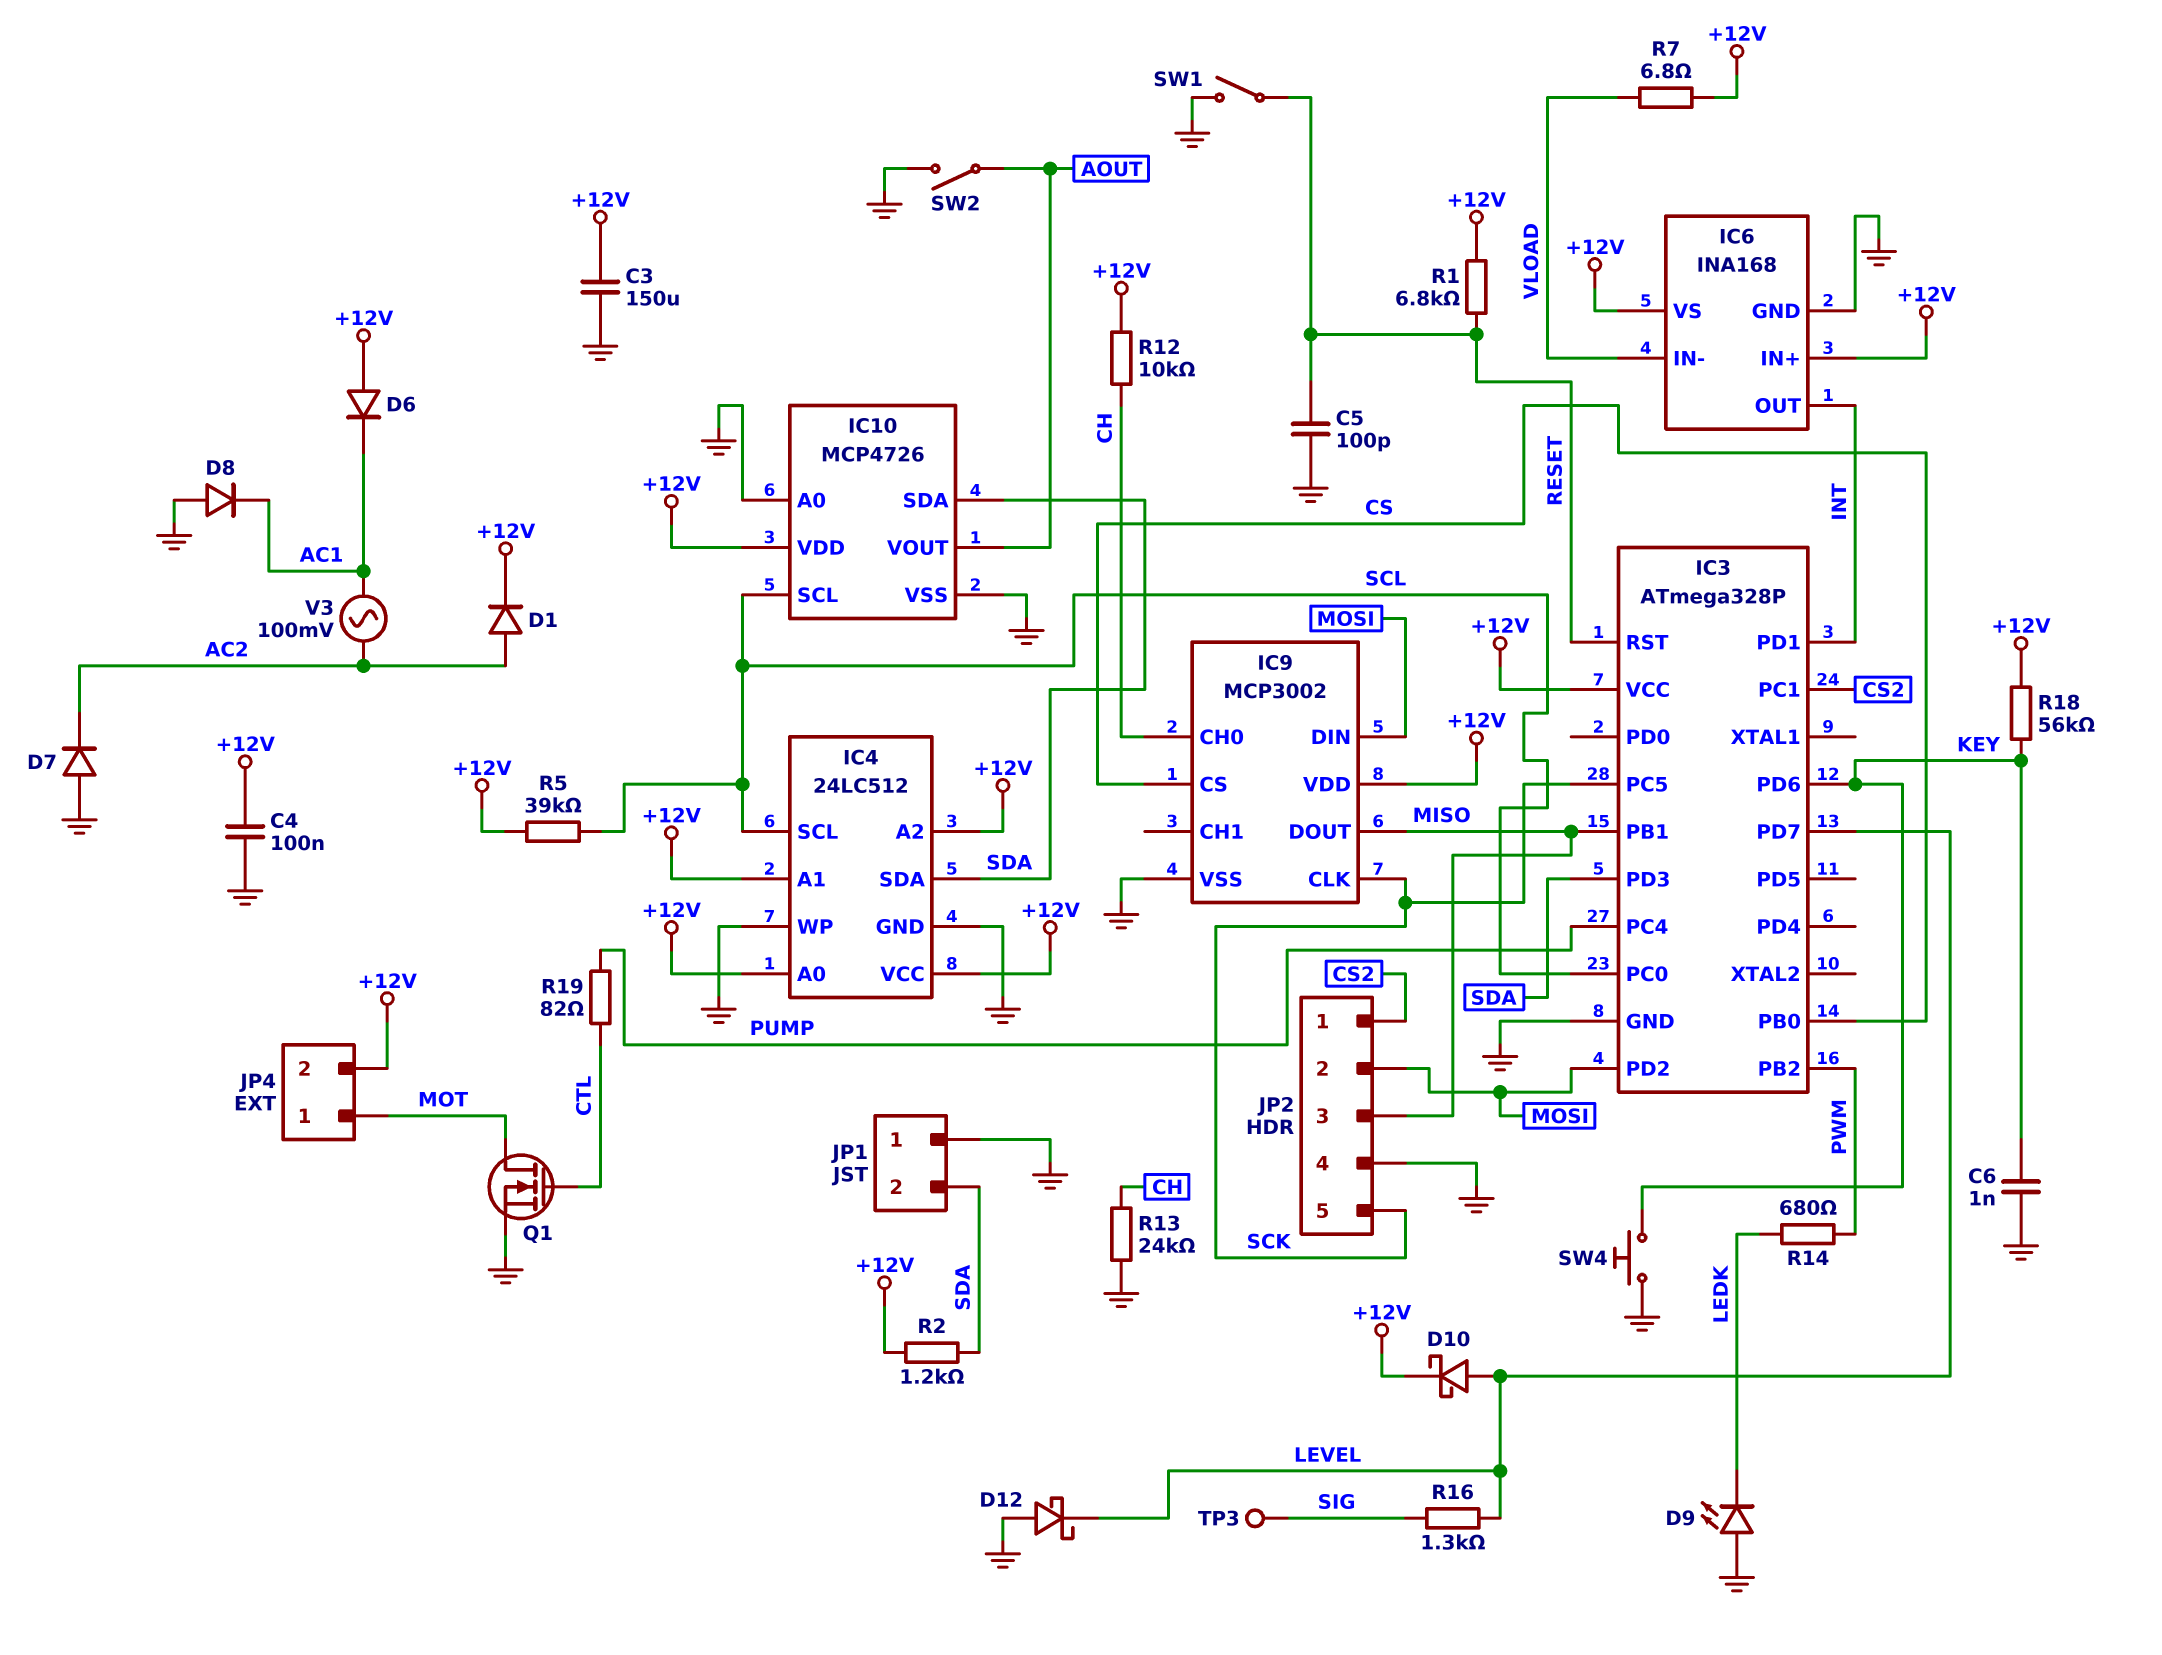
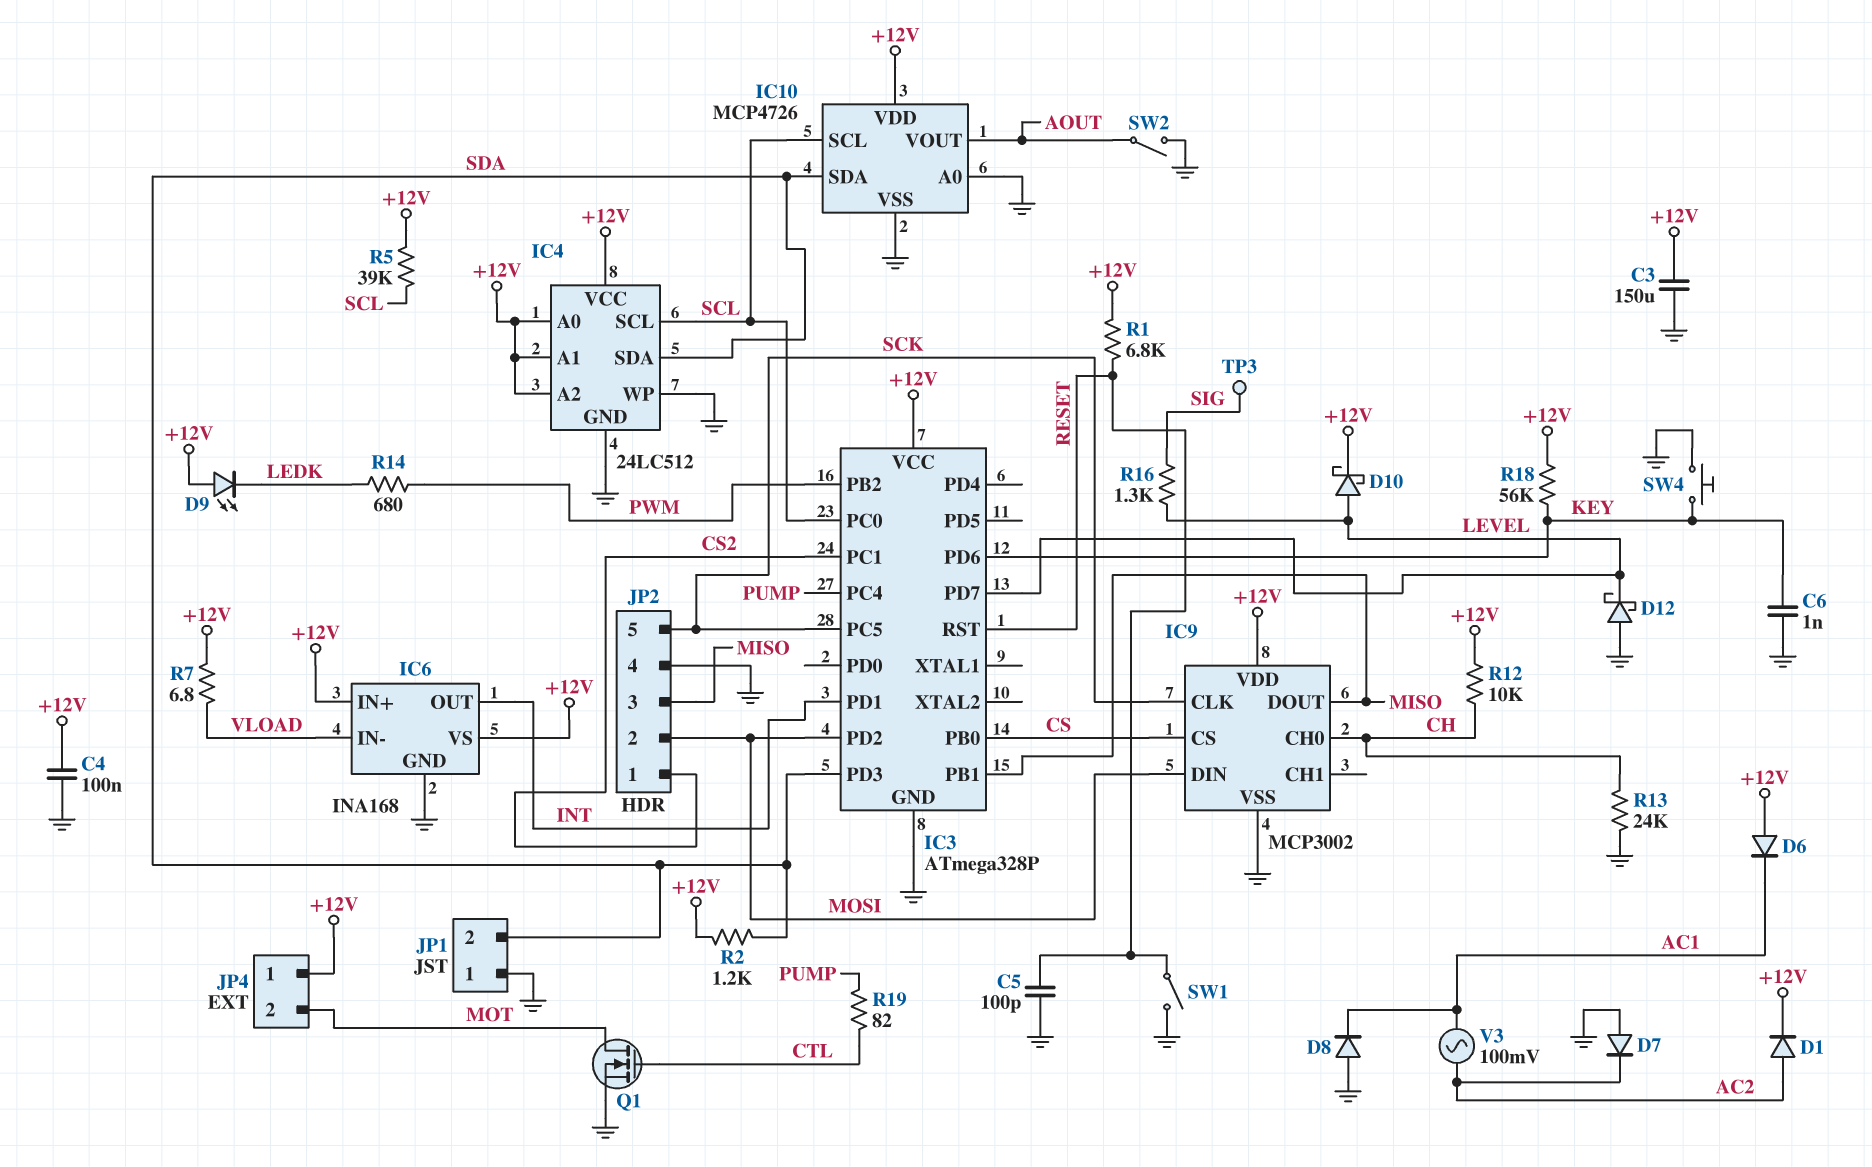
D9: LED (A GND, K LEDK) -> LED (A +12V, K LEDK)
JP4 pin 1: MOT -> +12V
JP4 pin 2: +12V -> MOT

